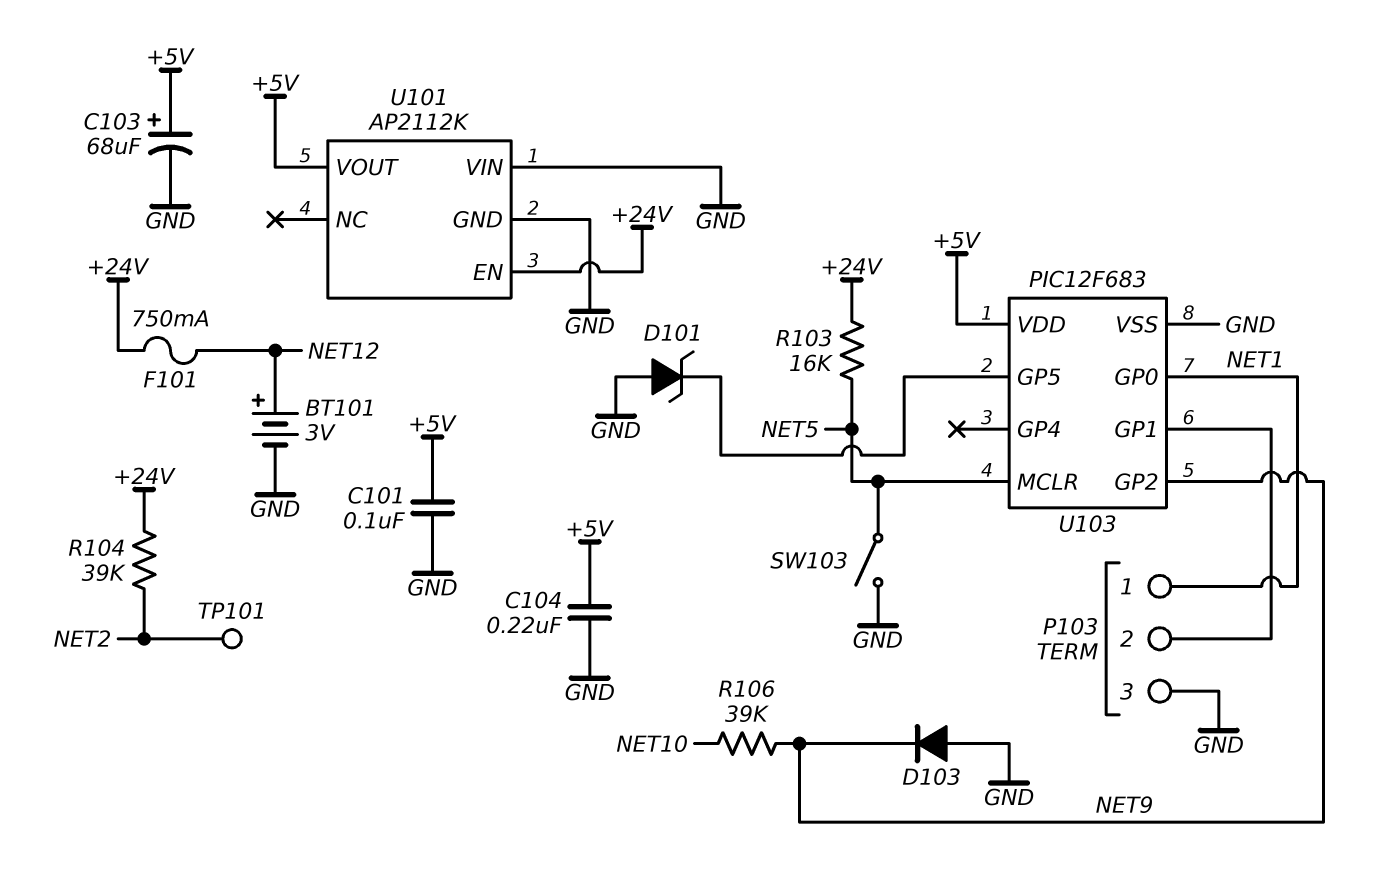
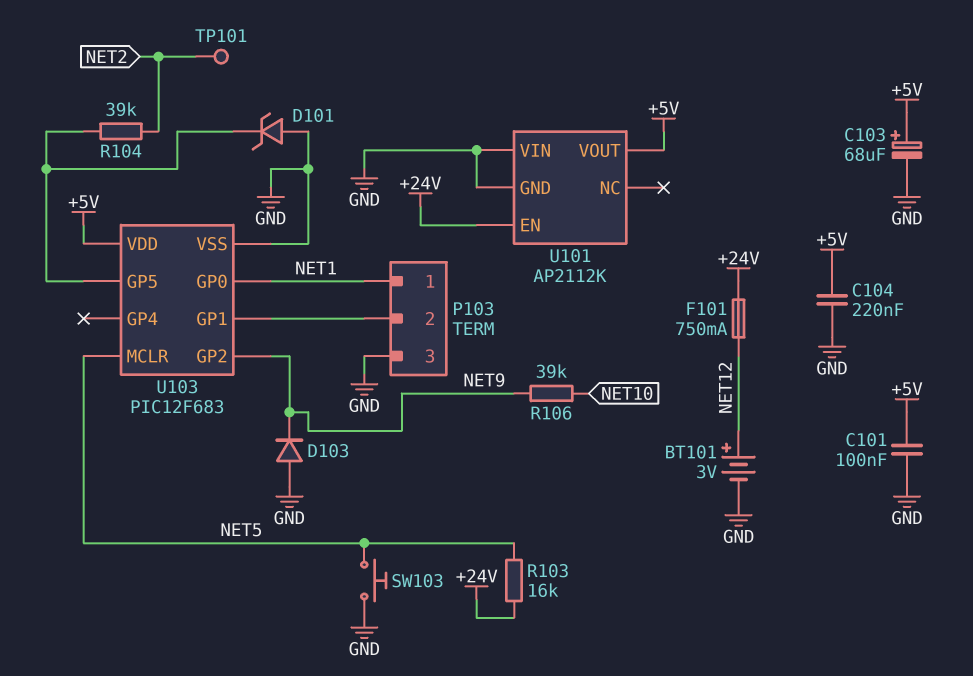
R104: 39k (+24V, NET2) -> 39k (NET2, U103/GP5)
SW103: switch (GND, NET5) -> button (GND, NET5)

